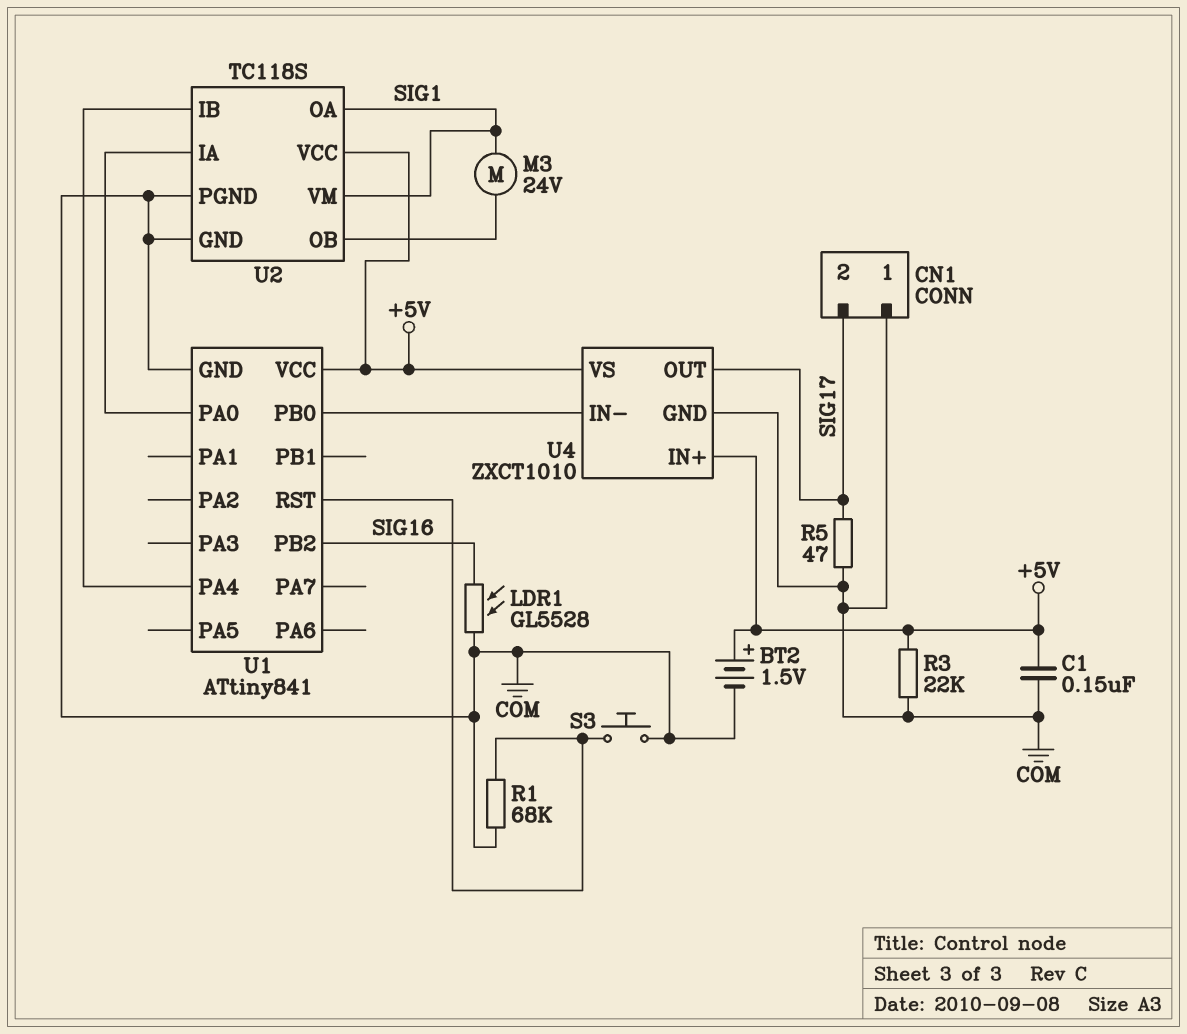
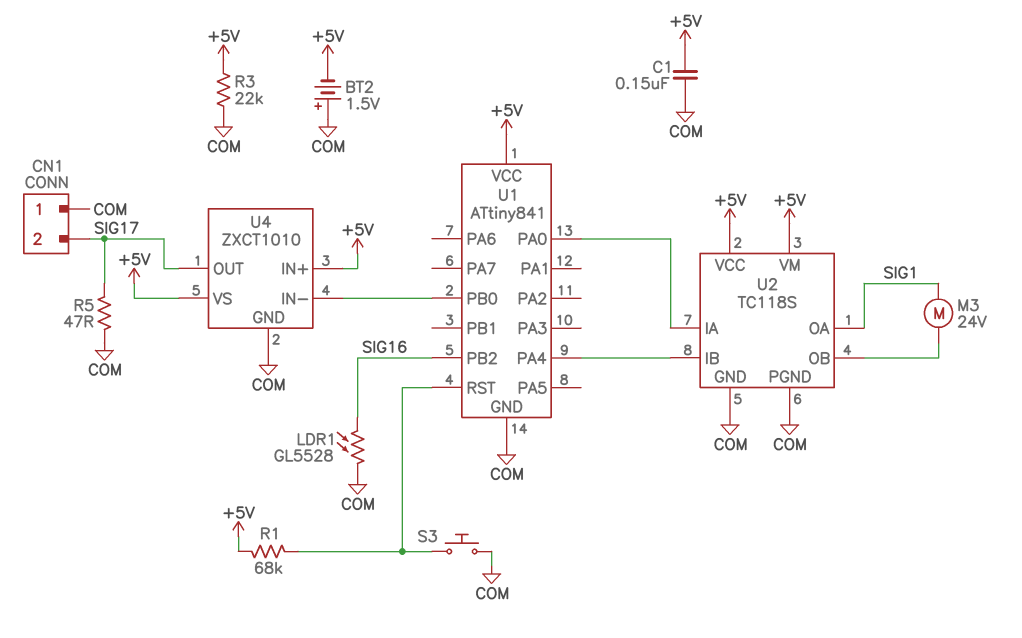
BT2: 1.5V (plus +5V, minus COM) -> 1.5V (plus COM, minus +5V)
R1: 68k (COM, U1/RST) -> 68k (+5V, U1/RST)
U2 pin VM: SIG1 -> +5V

